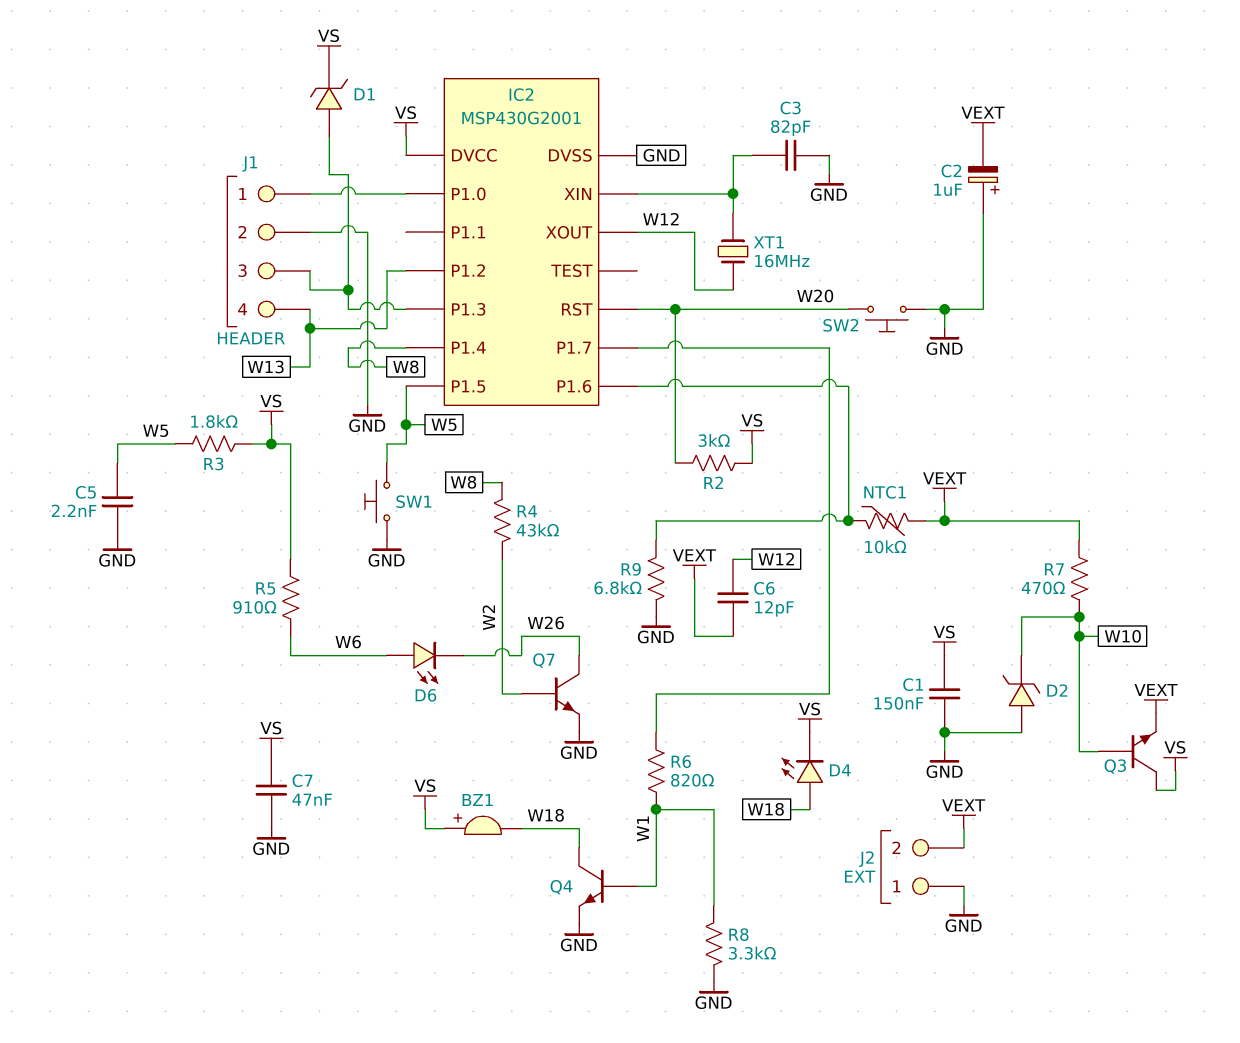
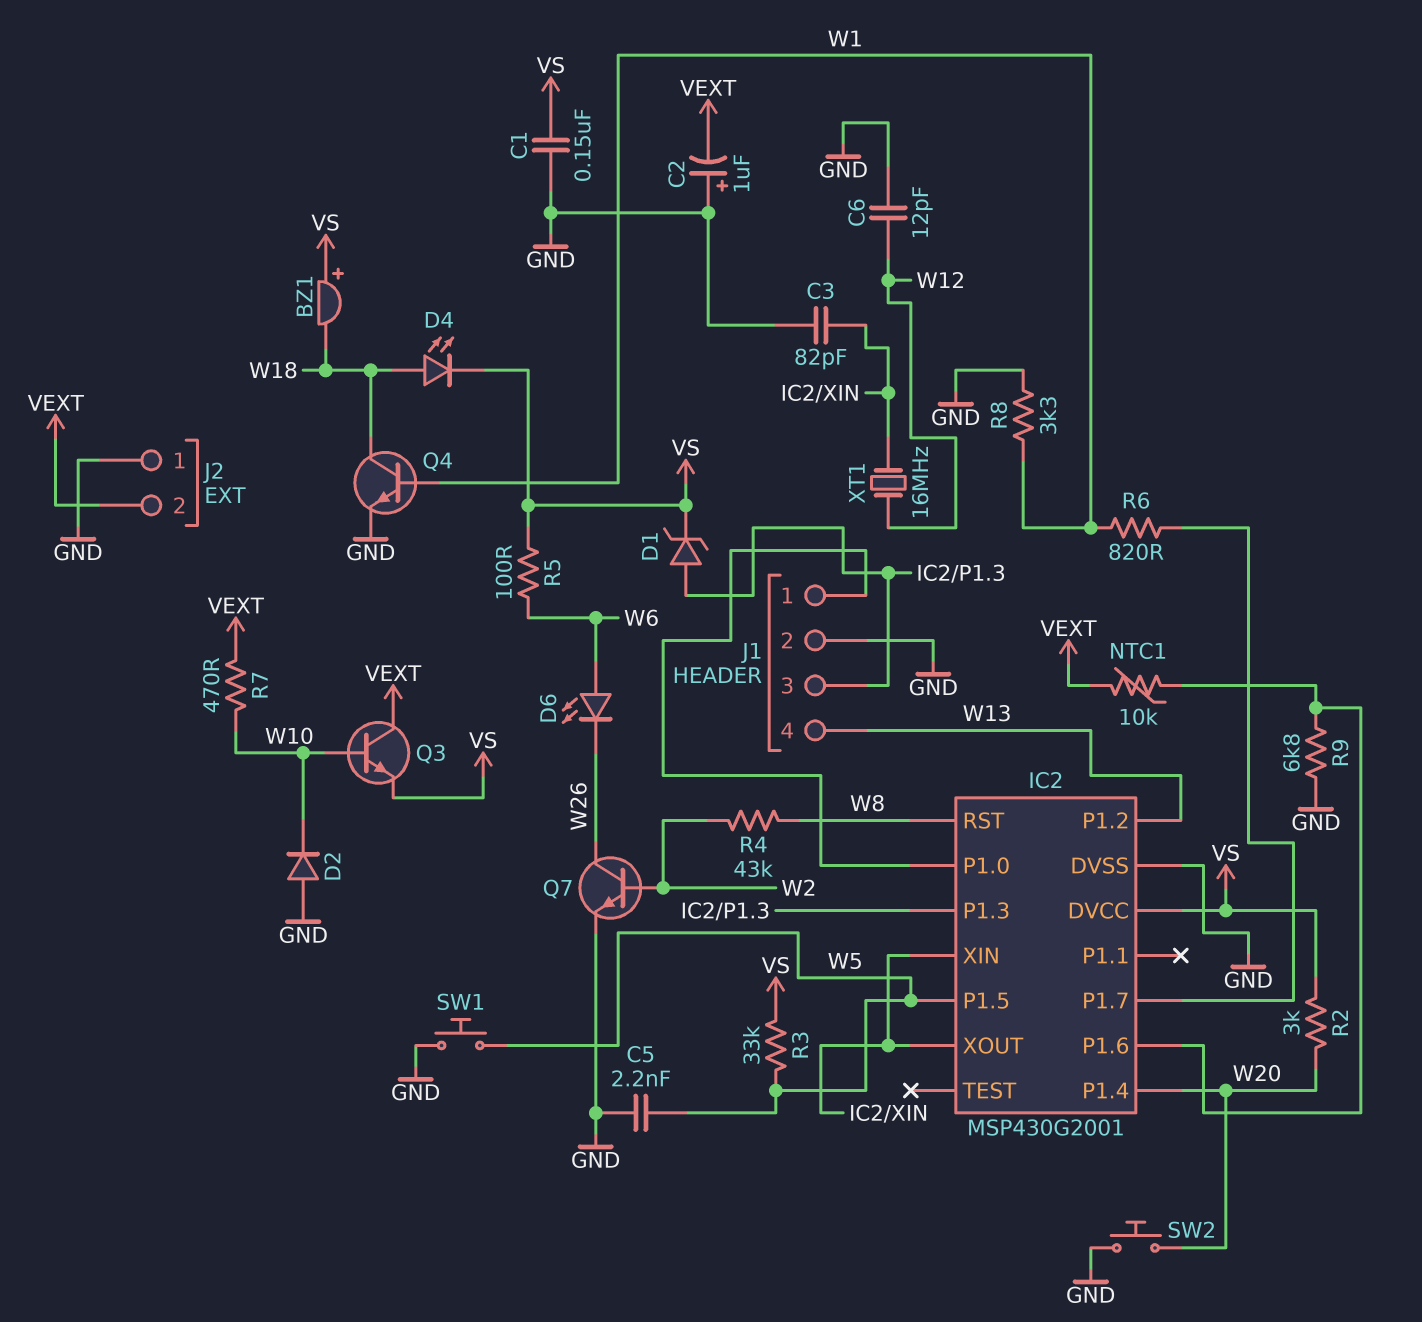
C6: 12pF (VEXT, W12) -> 12pF (GND, W12)
C7: 47nF (GND, VS) -> none
D2: zener (A GND, K W10) -> diode (A GND, K W10)
IC2 pin P1.4: W8 -> W20
IC2 pin RST: W20 -> W8
IC2 pin XOUT: W12 -> IC2/XIN
Q3: NPN (B W10, C VS, E VEXT) -> NPN (B W10, C VEXT, E VS)
R3: 1.8k (VS, W5) -> 33k (VS, W5)
R5: 910 (VS, W6) -> 100 (VS, W6)

